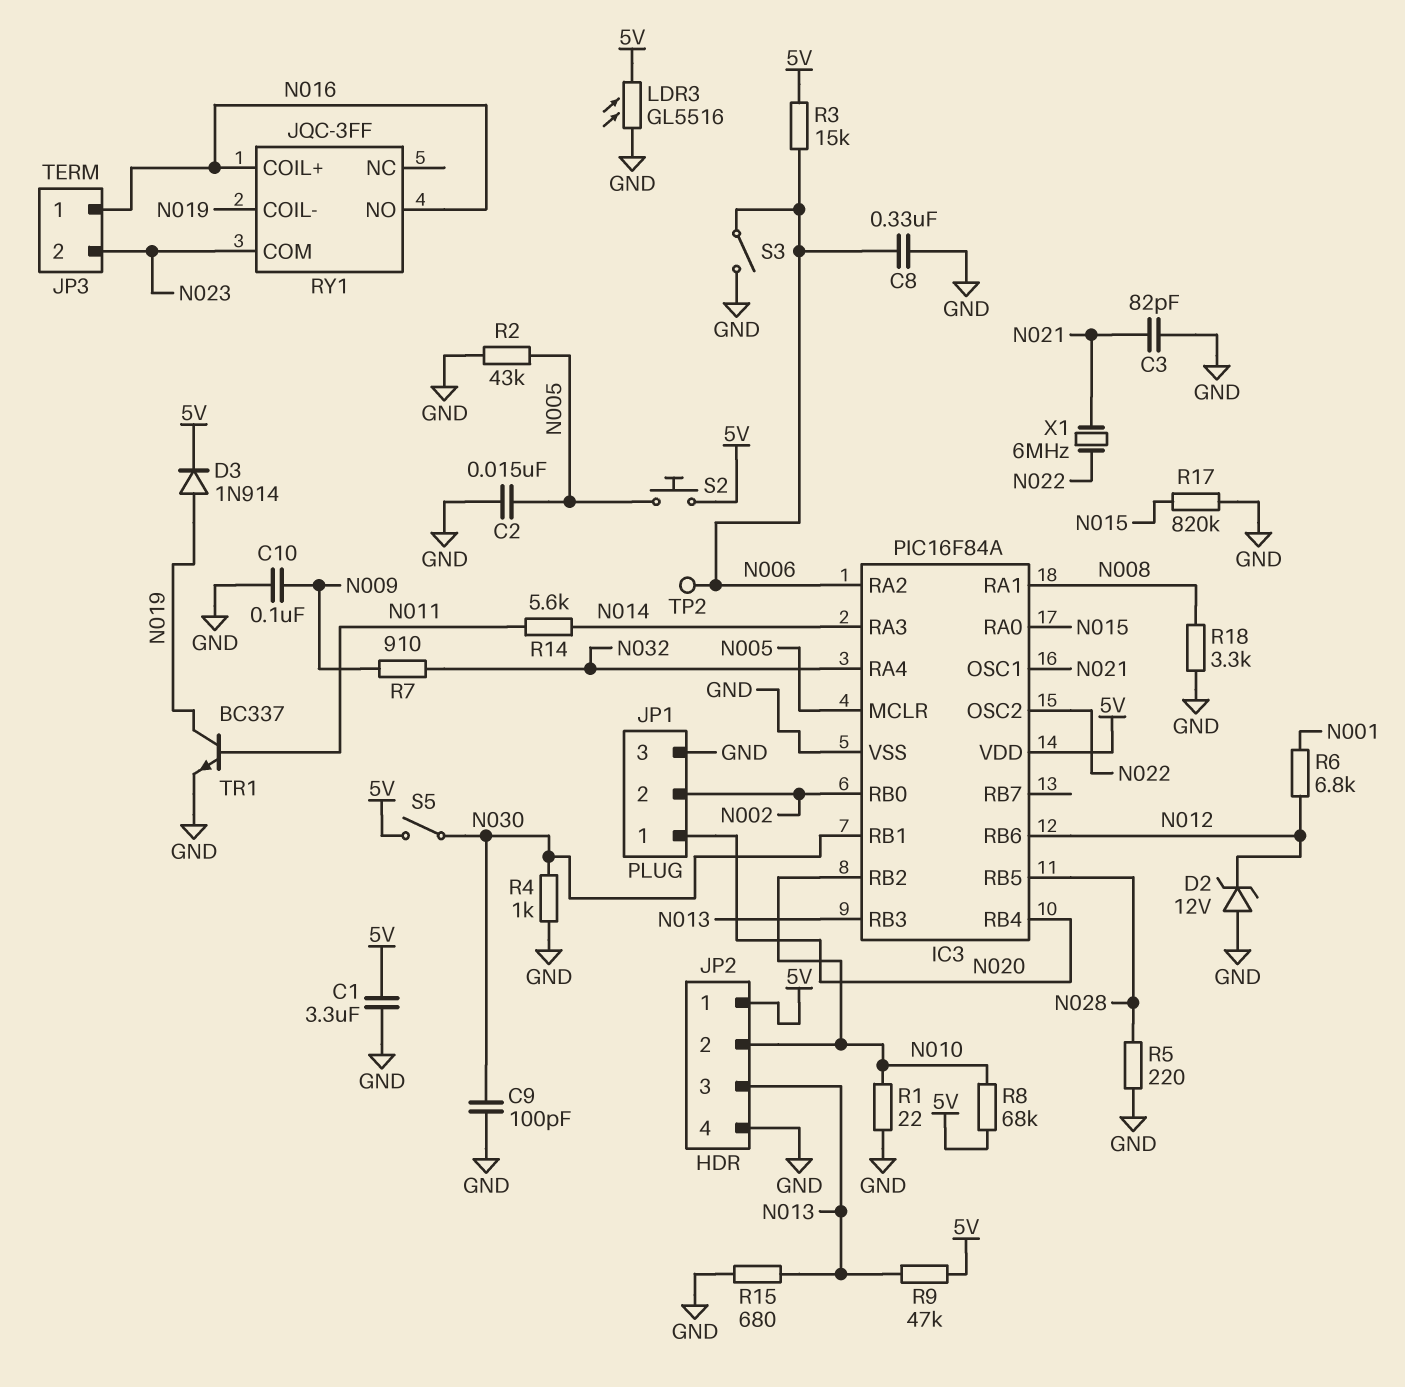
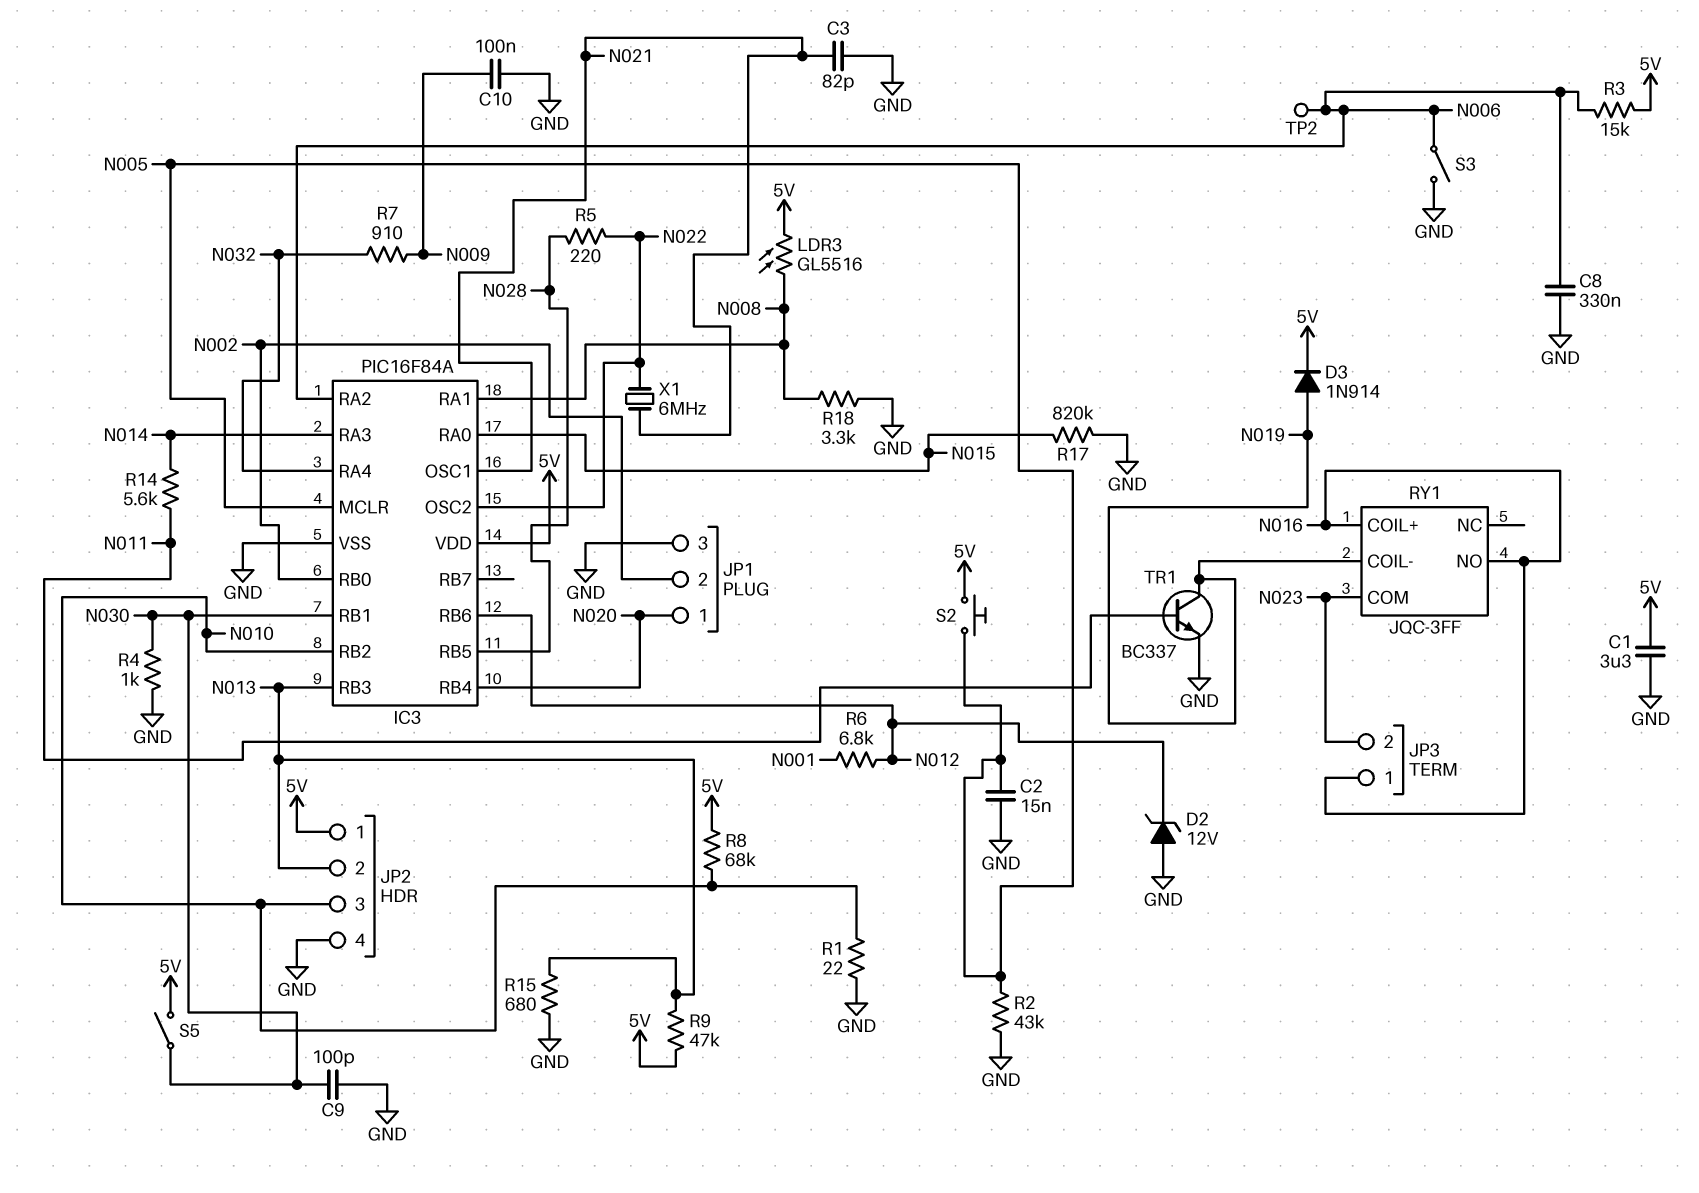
JP2 pin 2: N010 -> N013
JP2 pin 3: N013 -> N010
LDR3: GL5516 (5V, GND) -> GL5516 (5V, N008)
R5: 220 (GND, N028) -> 220 (N022, N028)

